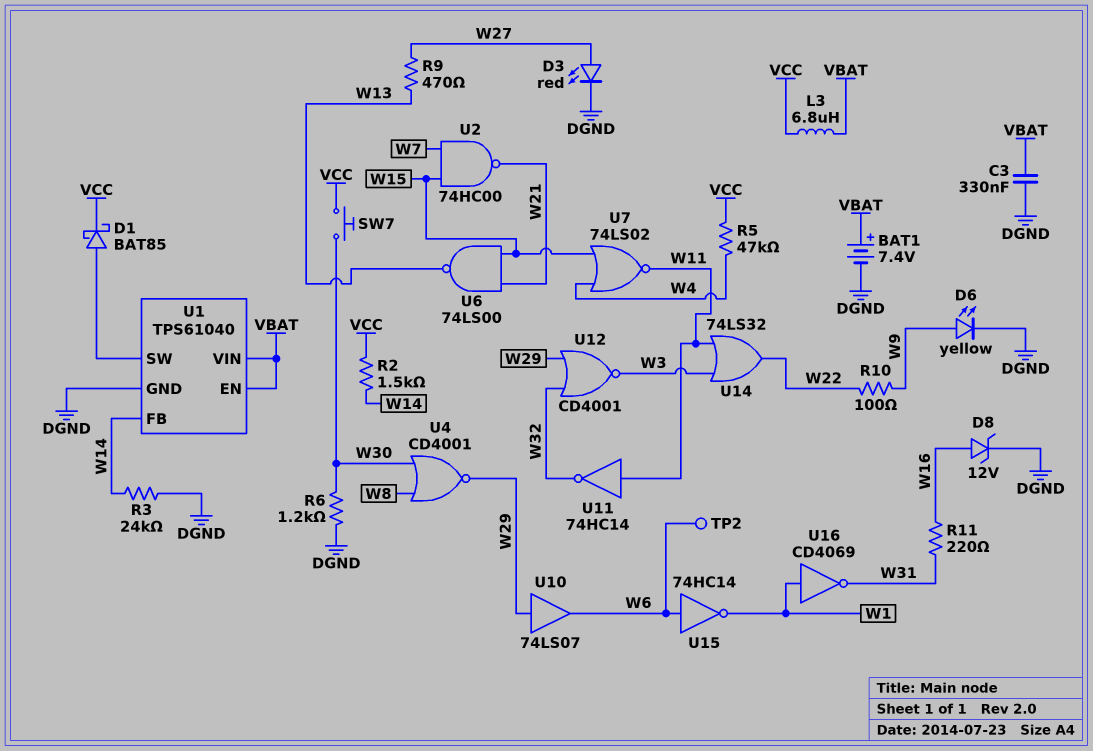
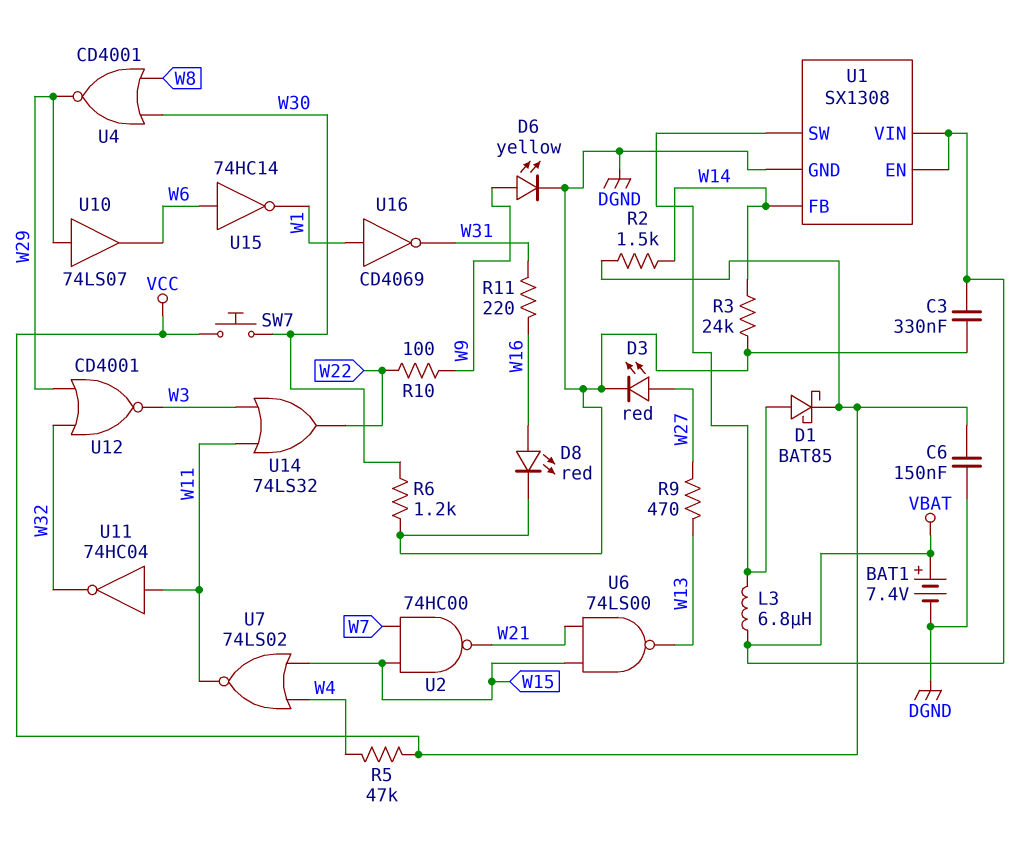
C6: none -> 150nF (DGND, VCC)
D8: zener 12V (A W16, K DGND) -> LED red (A W16, K DGND)
L3: 6.8uH (VBAT, VCC) -> 6.8uH (U1/SW, VBAT)
TP2: test point (W6) -> none
U1: TPS61040 -> SX1308
U11: NOT 74HC14 (in W11, out W32) -> NOT 74HC04 (in W11, out W32)

